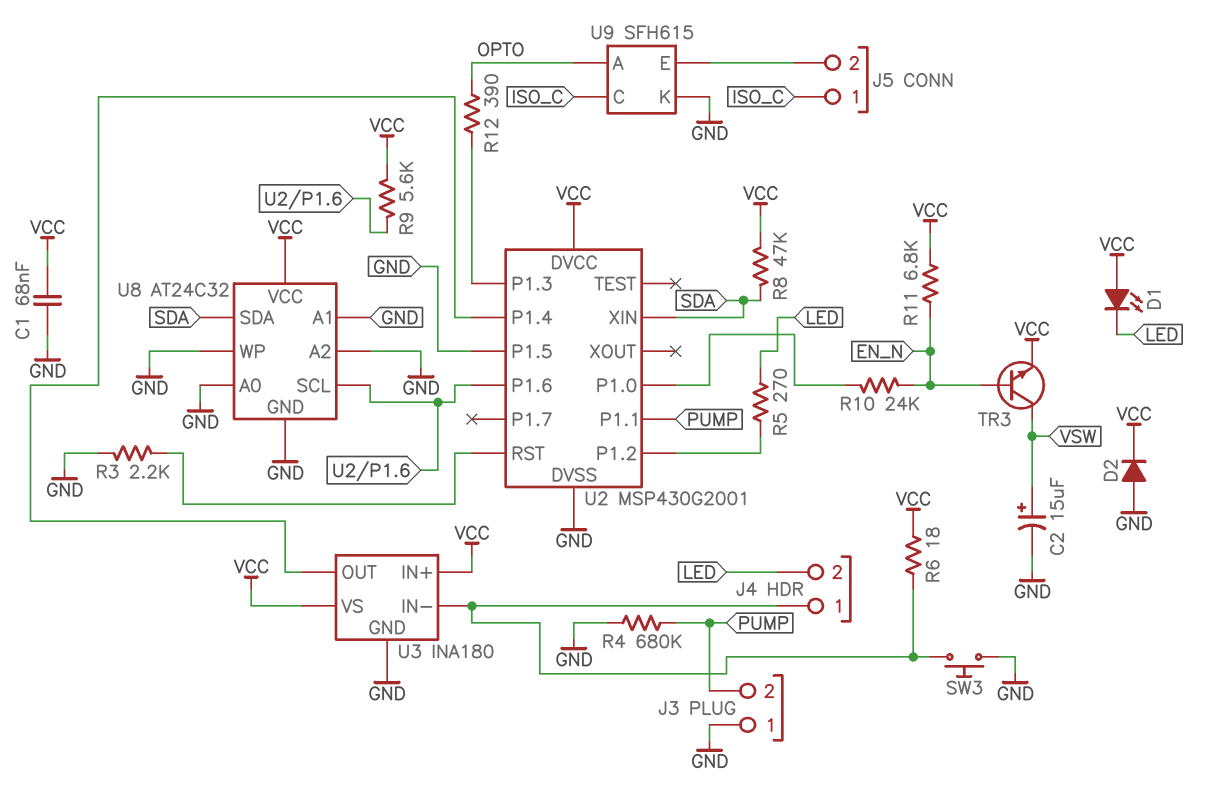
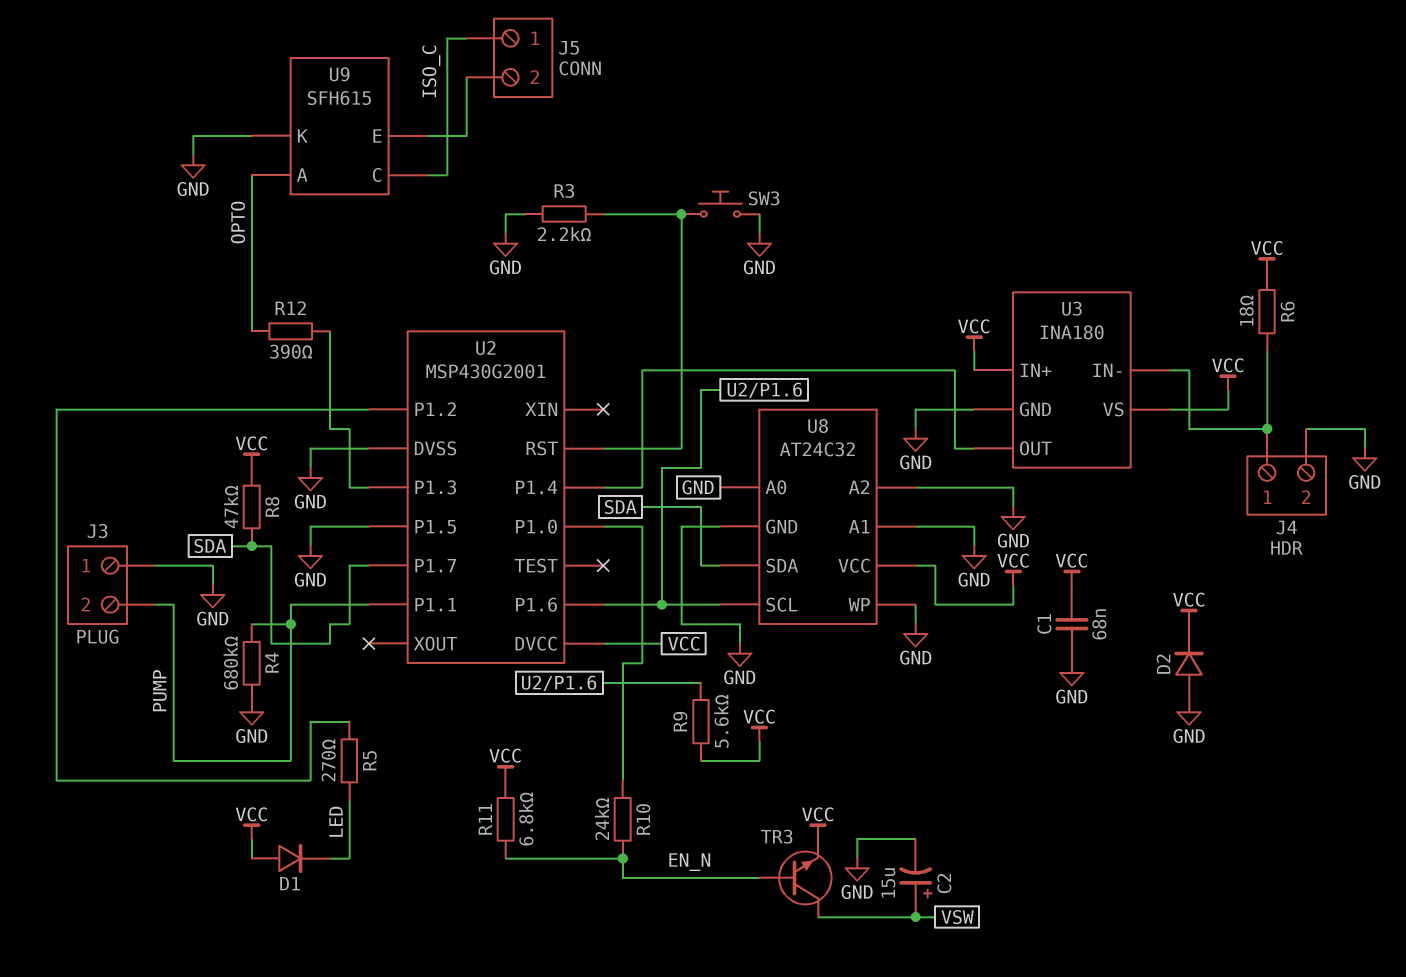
D1: LED (A VCC, K LED) -> diode (A VCC, K LED)
J4 pin 2: LED -> GND
SW3: button (GND, J4/1) -> button (GND, U2/RST)
U2 pin P1.7: none -> SDA
U2 pin XIN: SDA -> none

